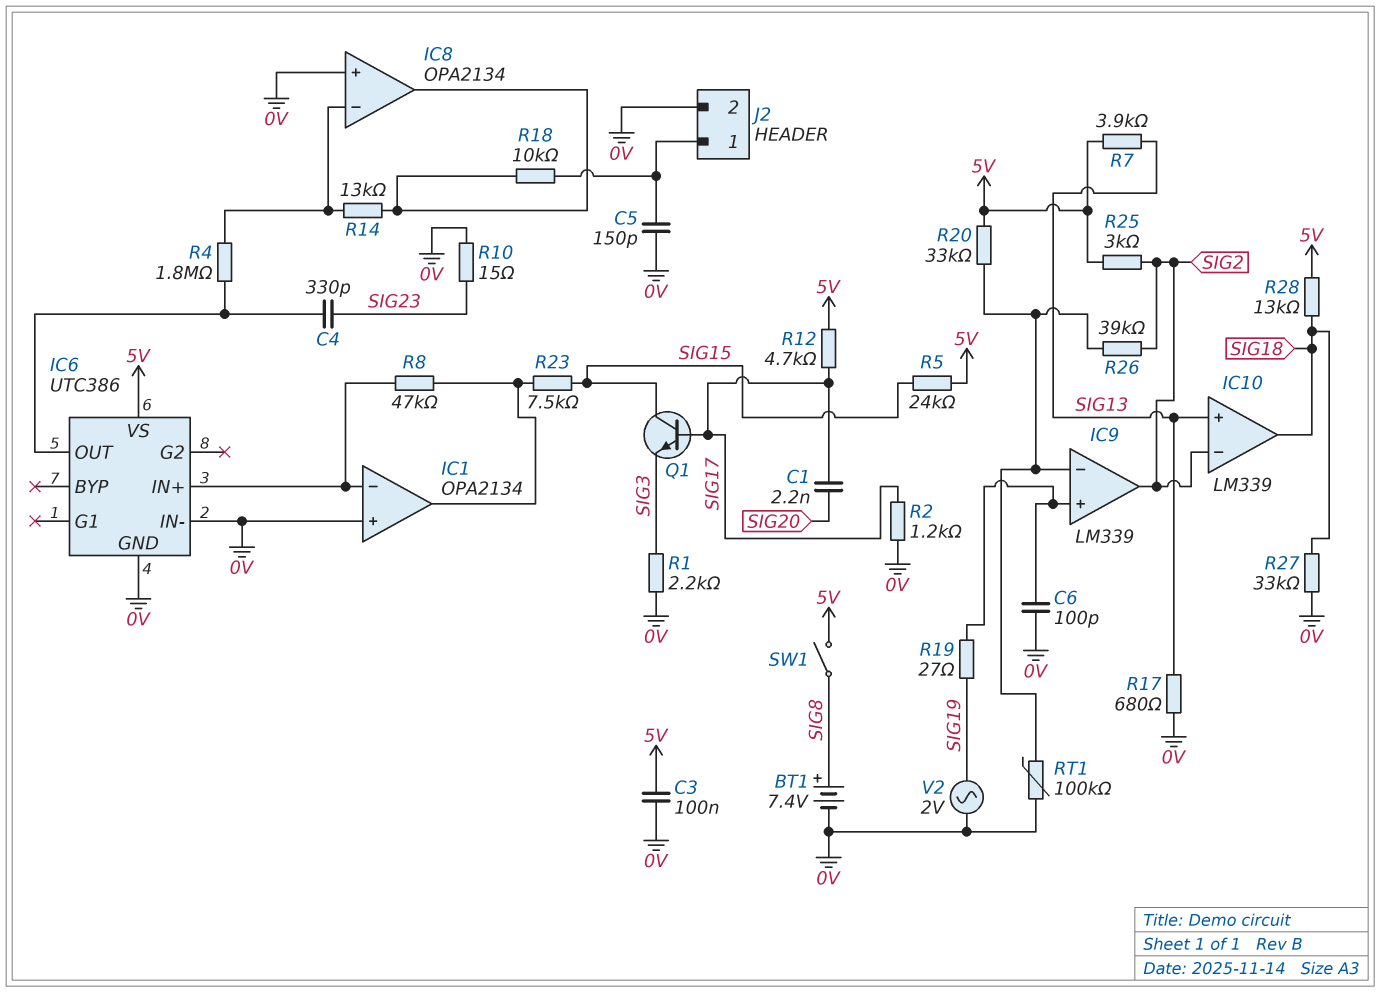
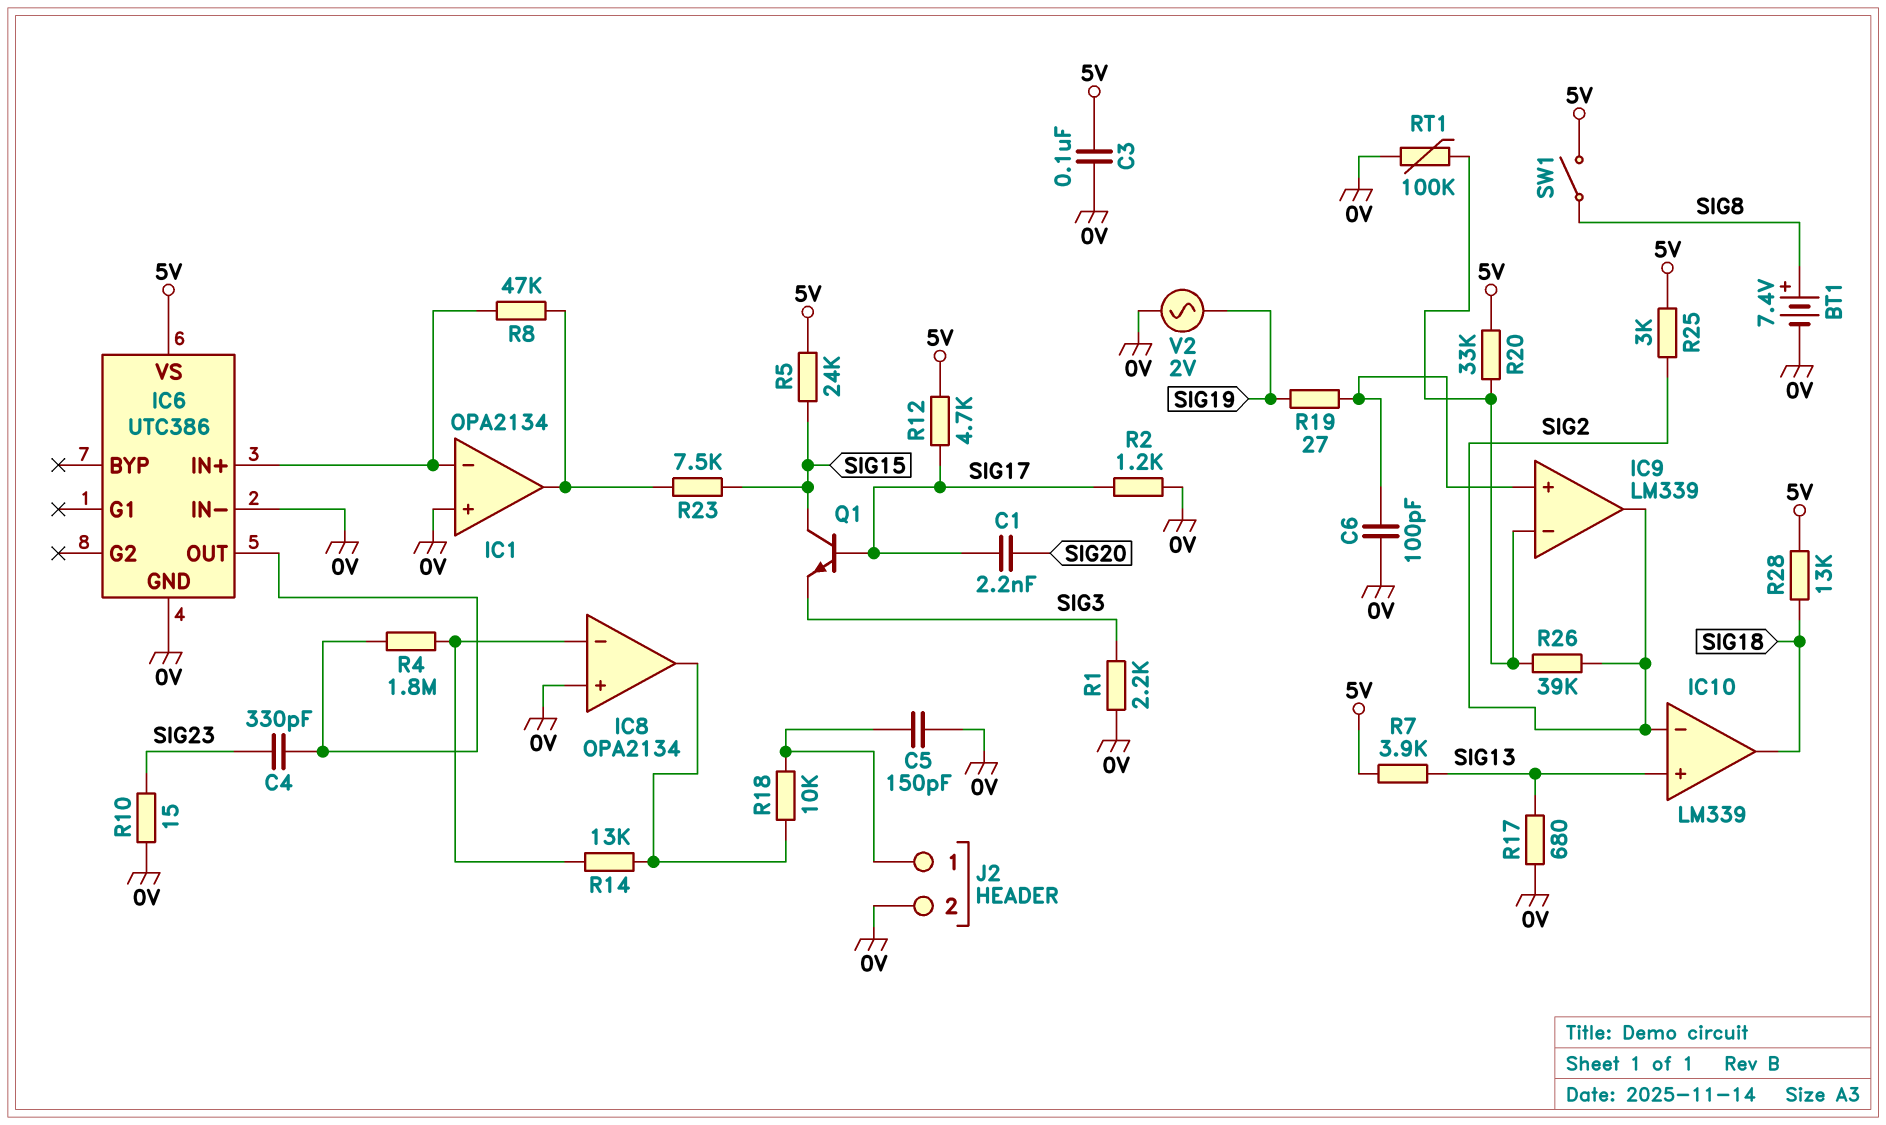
R27: 33k (0V, SIG18) -> none

